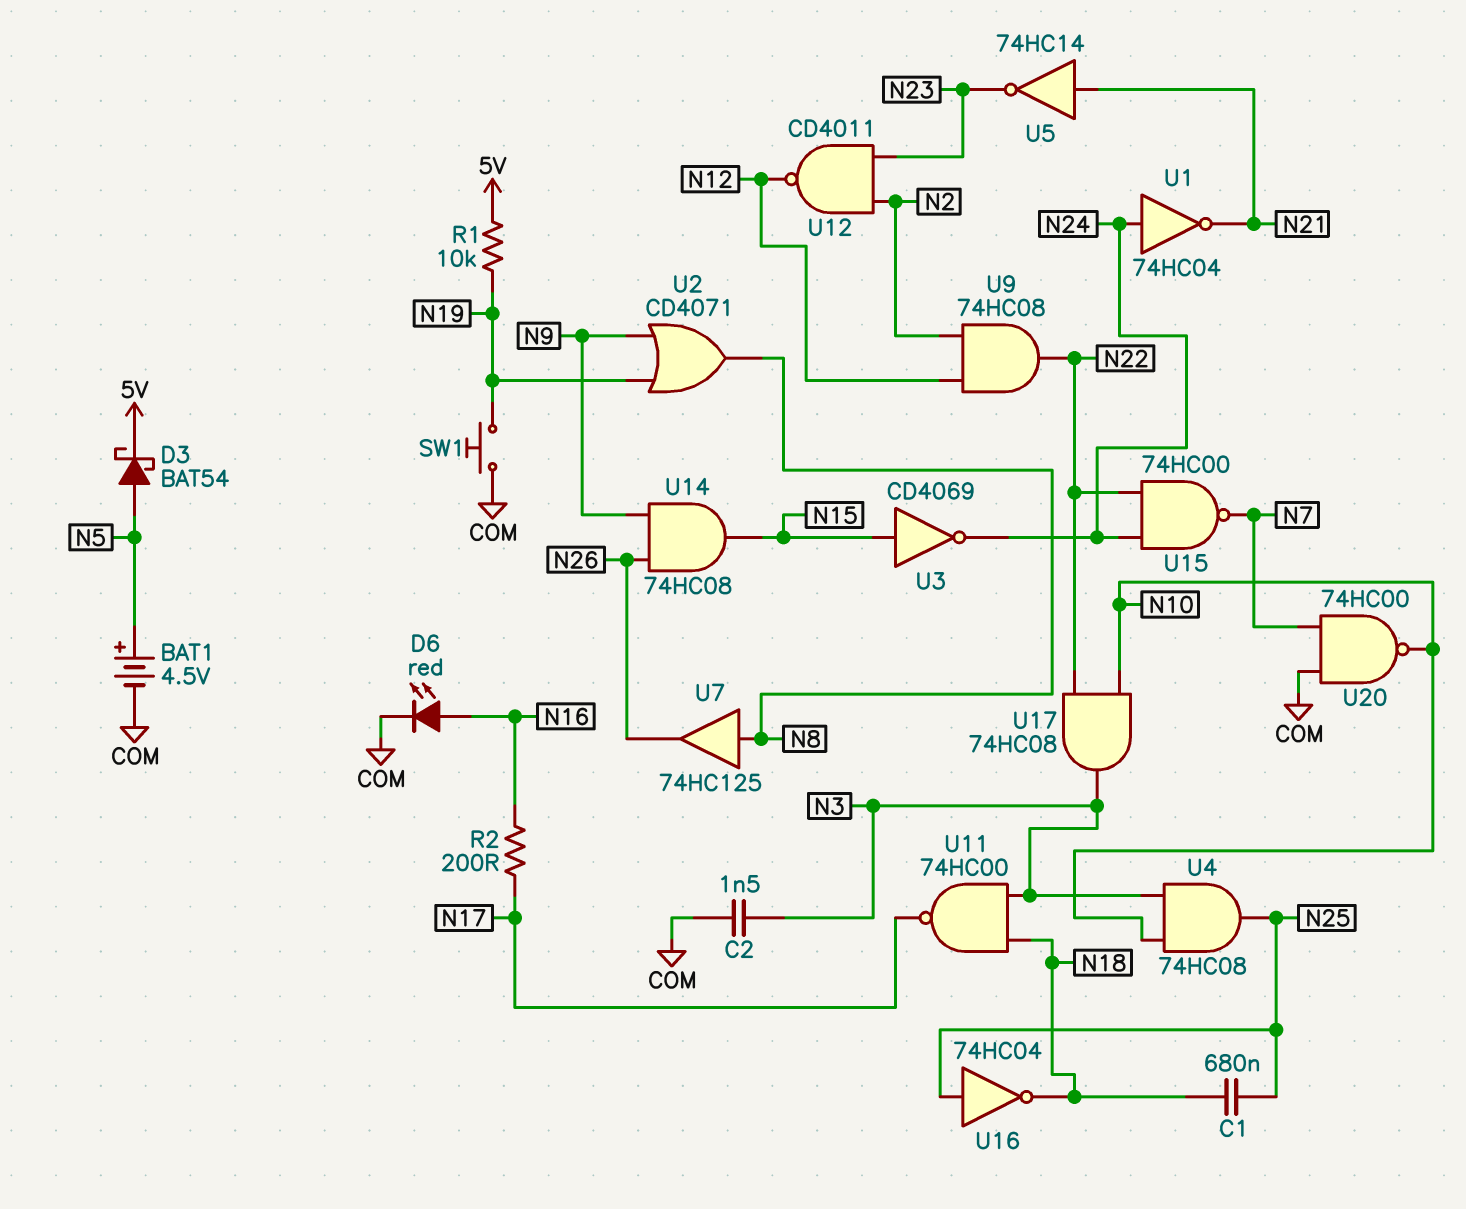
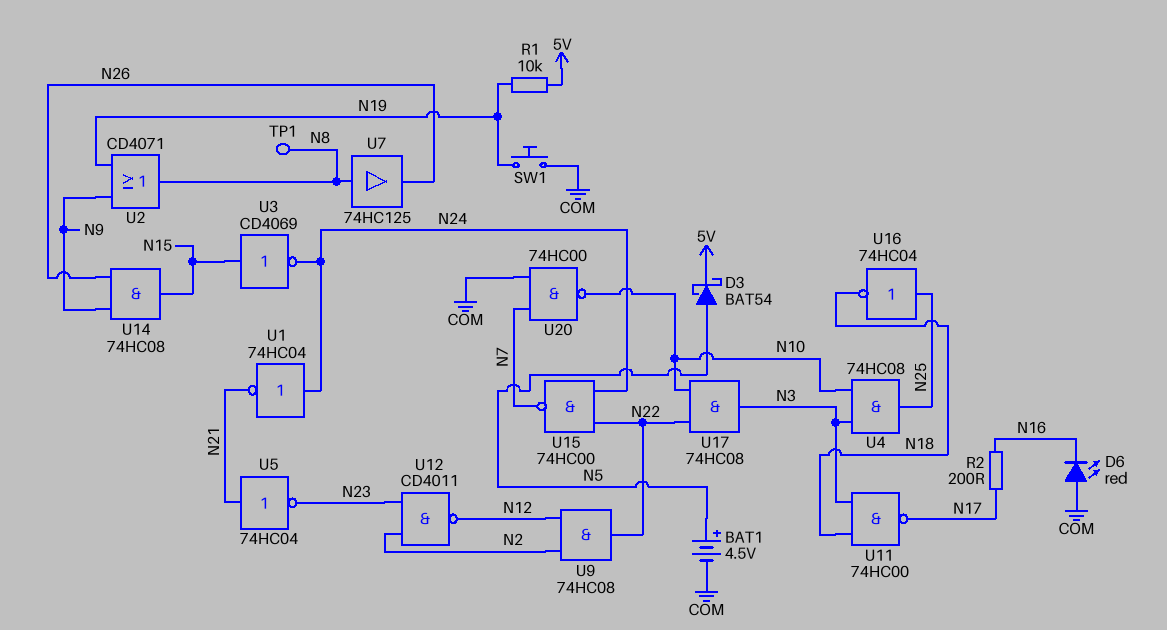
C1: 680nF (N18, N25) -> none
C2: 1.5nF (COM, N3) -> none
D6: LED red (A N16, K COM) -> LED red (A COM, K N16)
TP1: none -> test point (N8)
U5: NOT 74HC14 (in N21, out N23) -> NOT 74HC04 (in N21, out N23)

